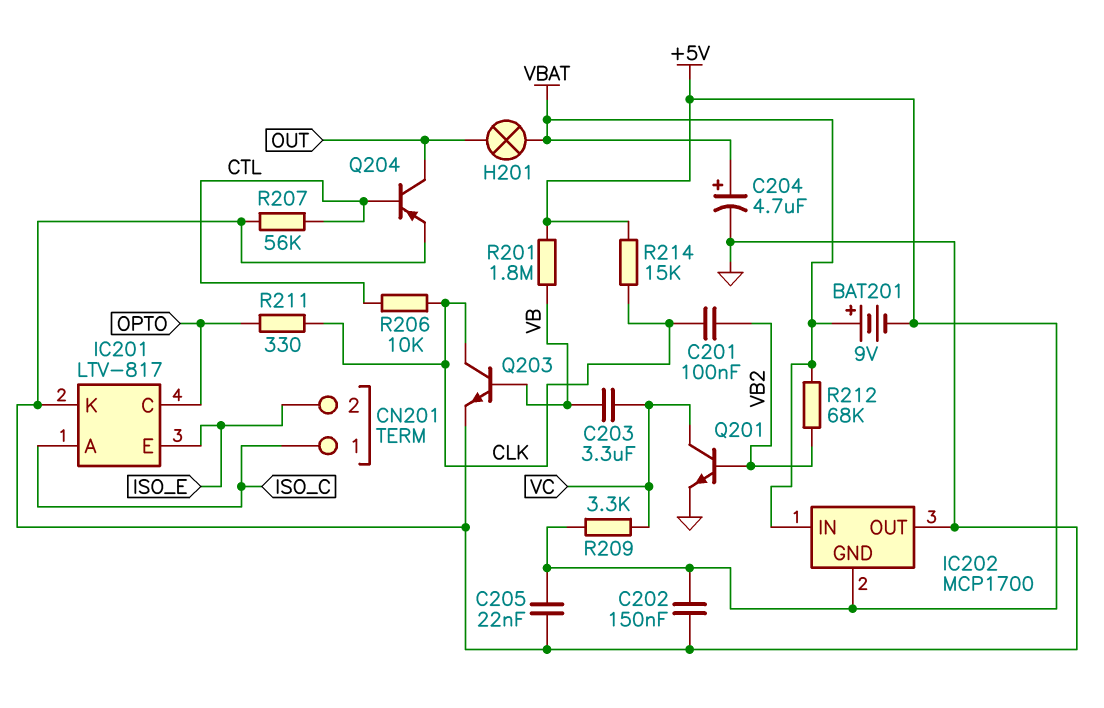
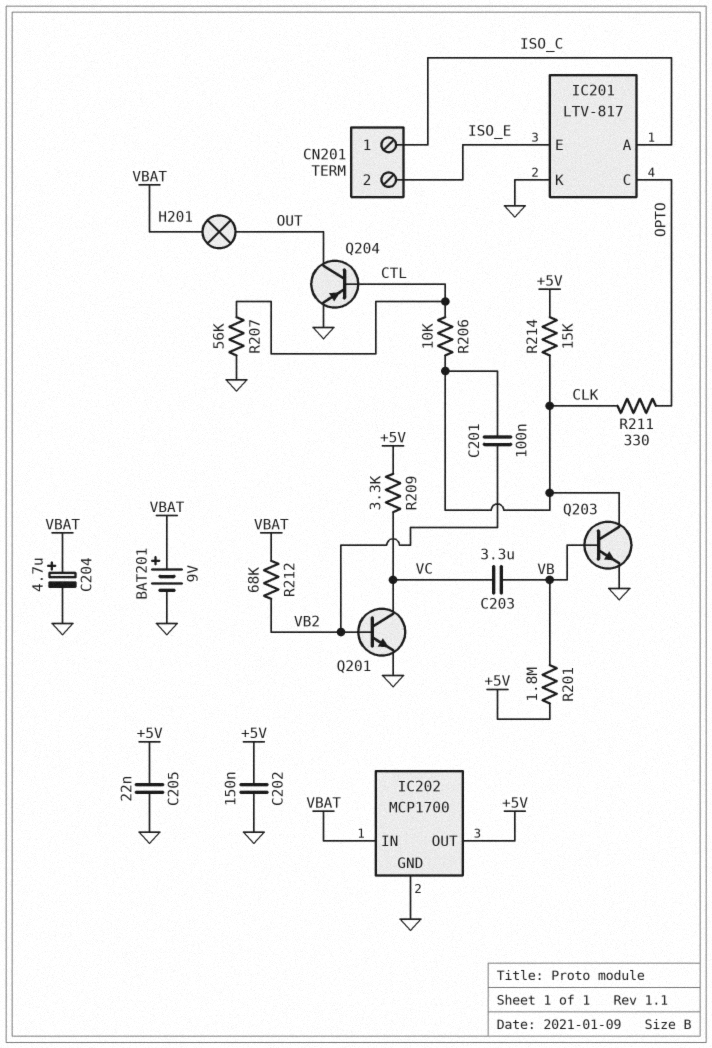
BAT201: 9V (plus VBAT, minus +5V) -> 9V (plus VBAT, minus GND)
IC202 pin GND: +5V -> GND
IC202 pin OUT: GND -> +5V

